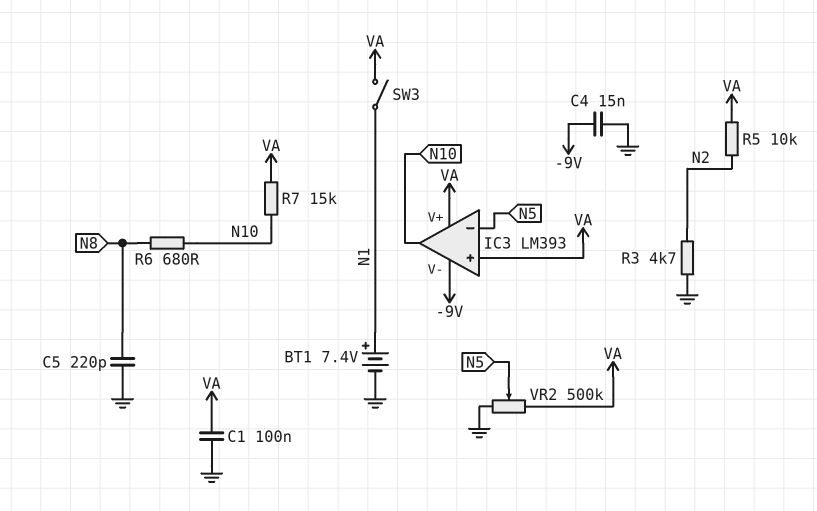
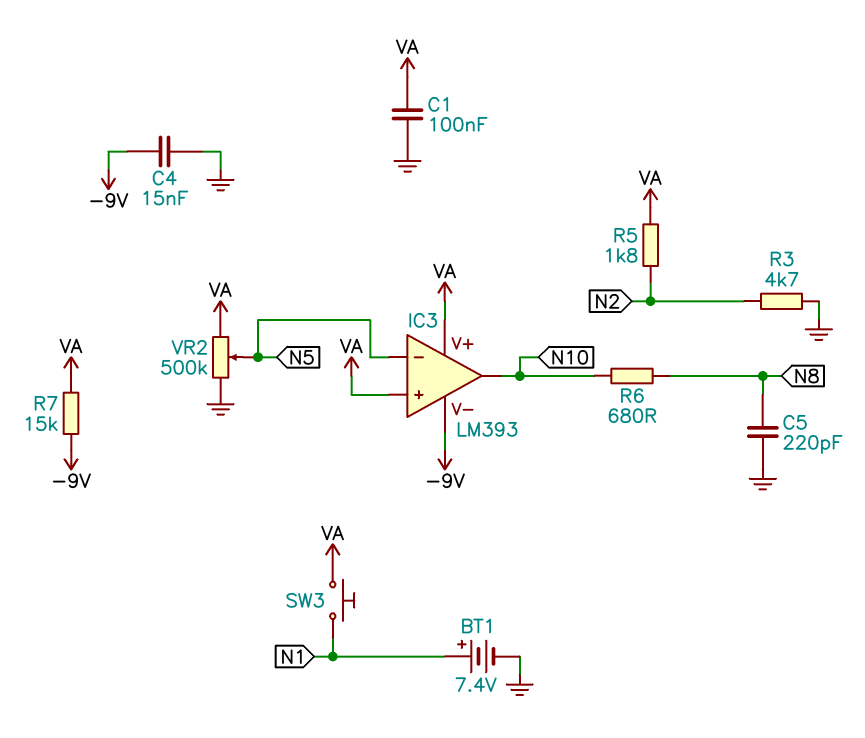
R5: 10k (N2, VA) -> 1.8k (N2, VA)
R7: 15k (N10, VA) -> 15k (-9V, VA)
SW3: switch (N1, VA) -> button (N1, VA)

